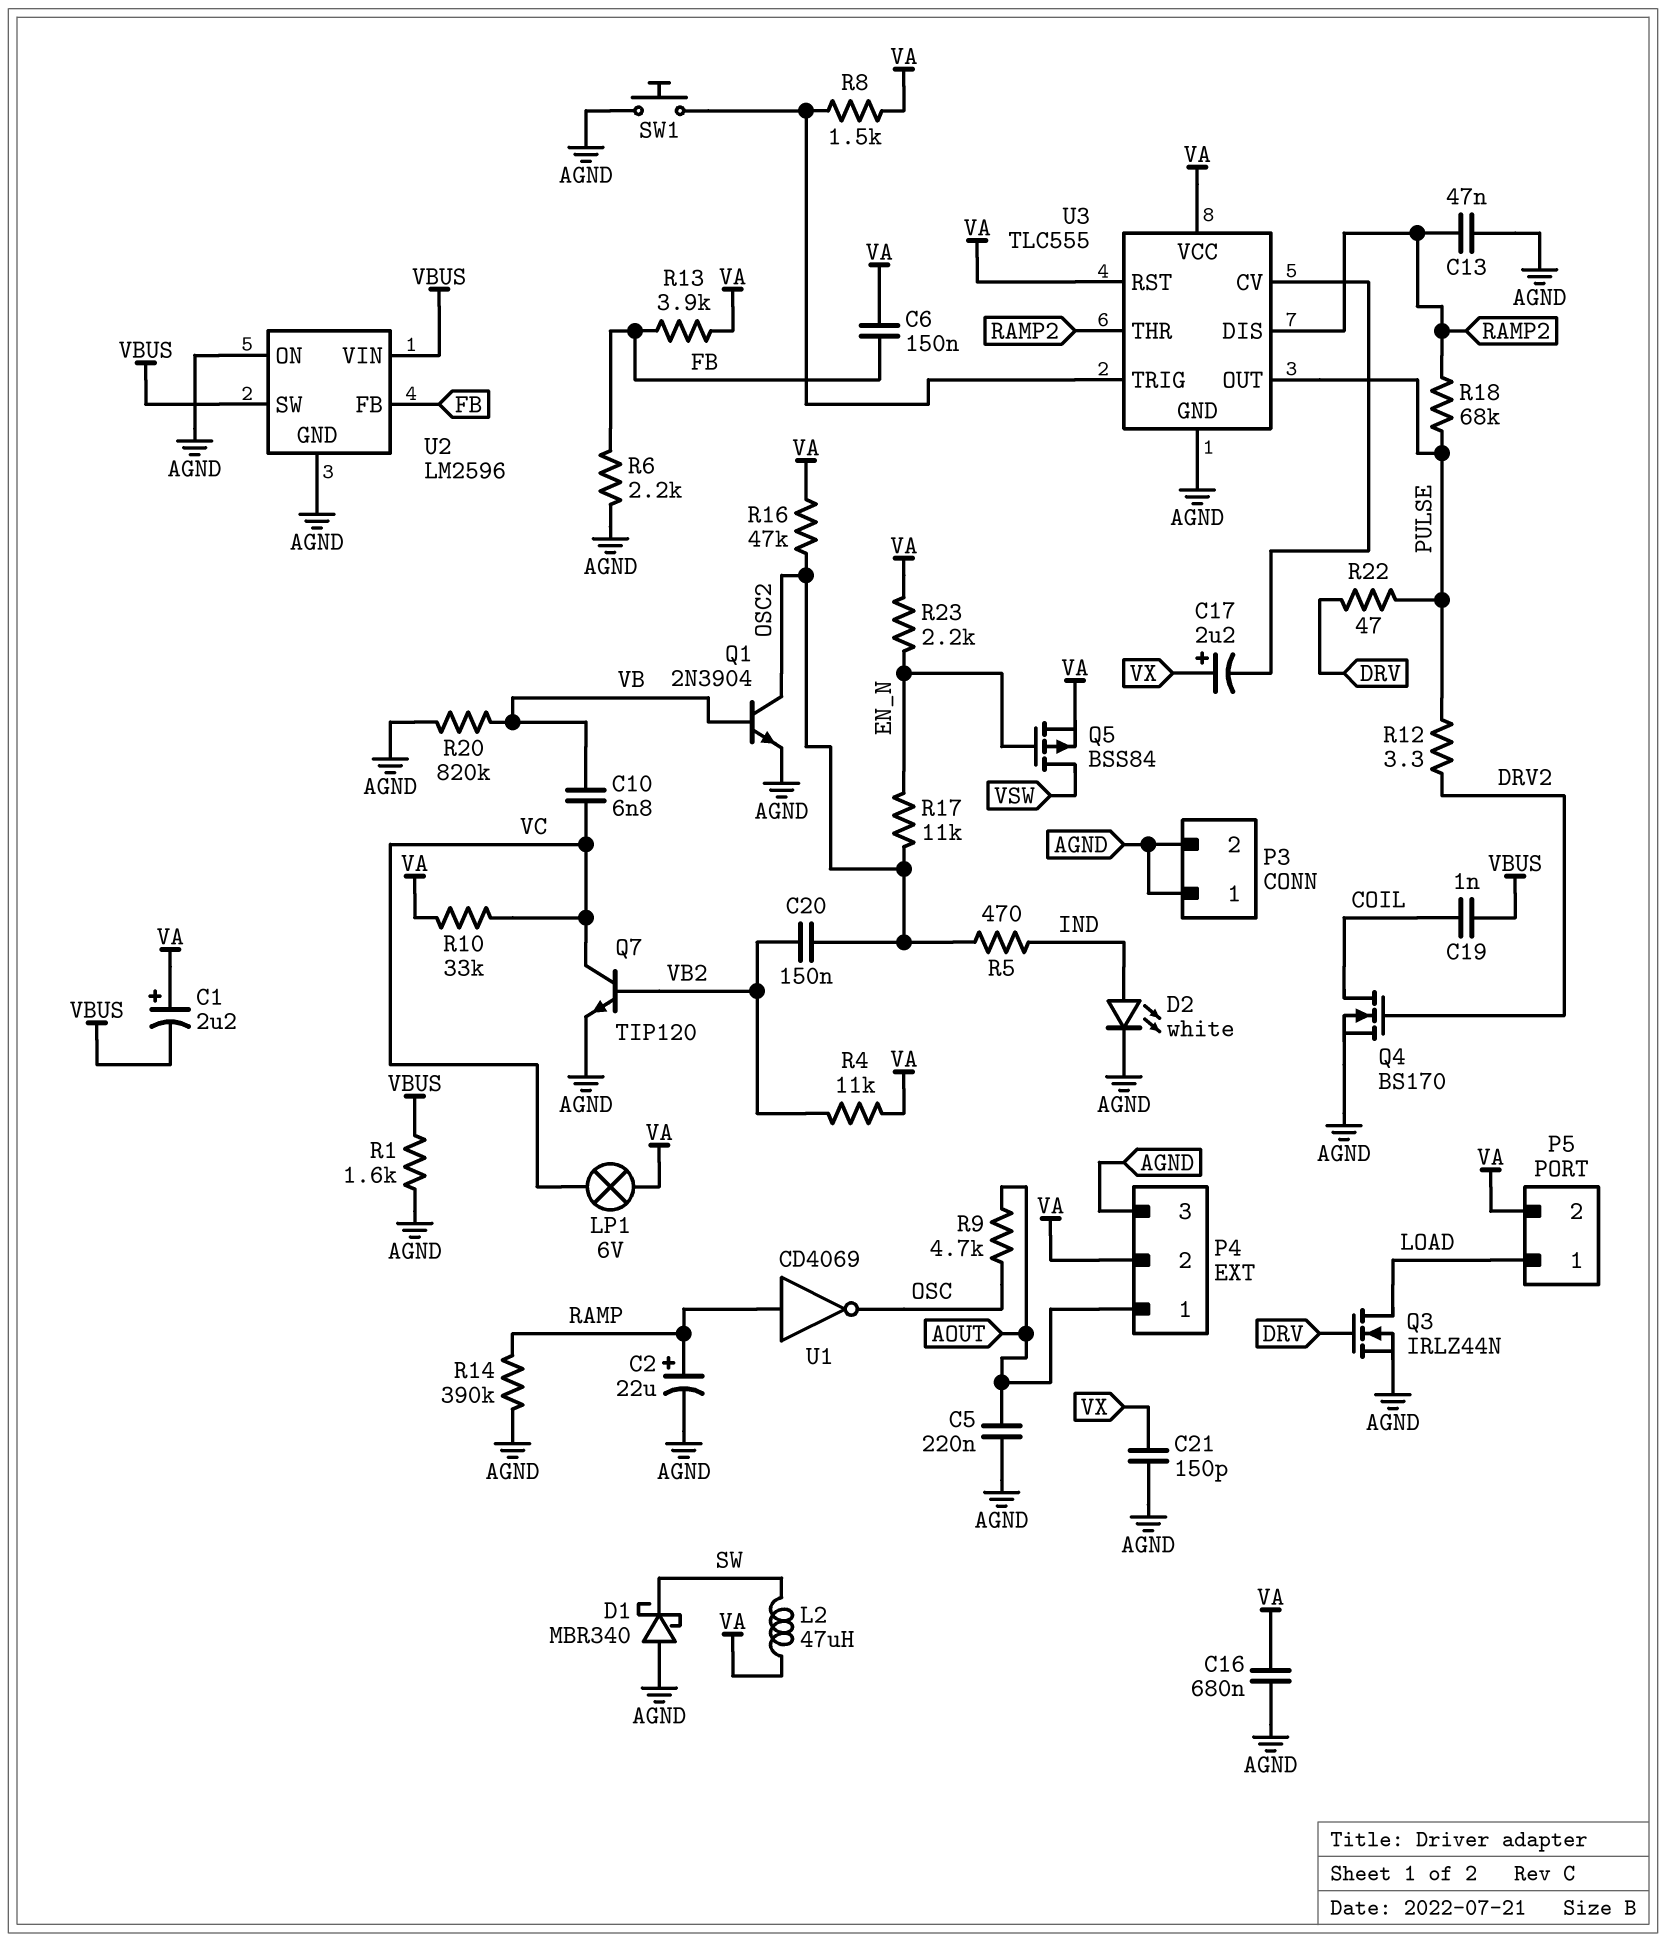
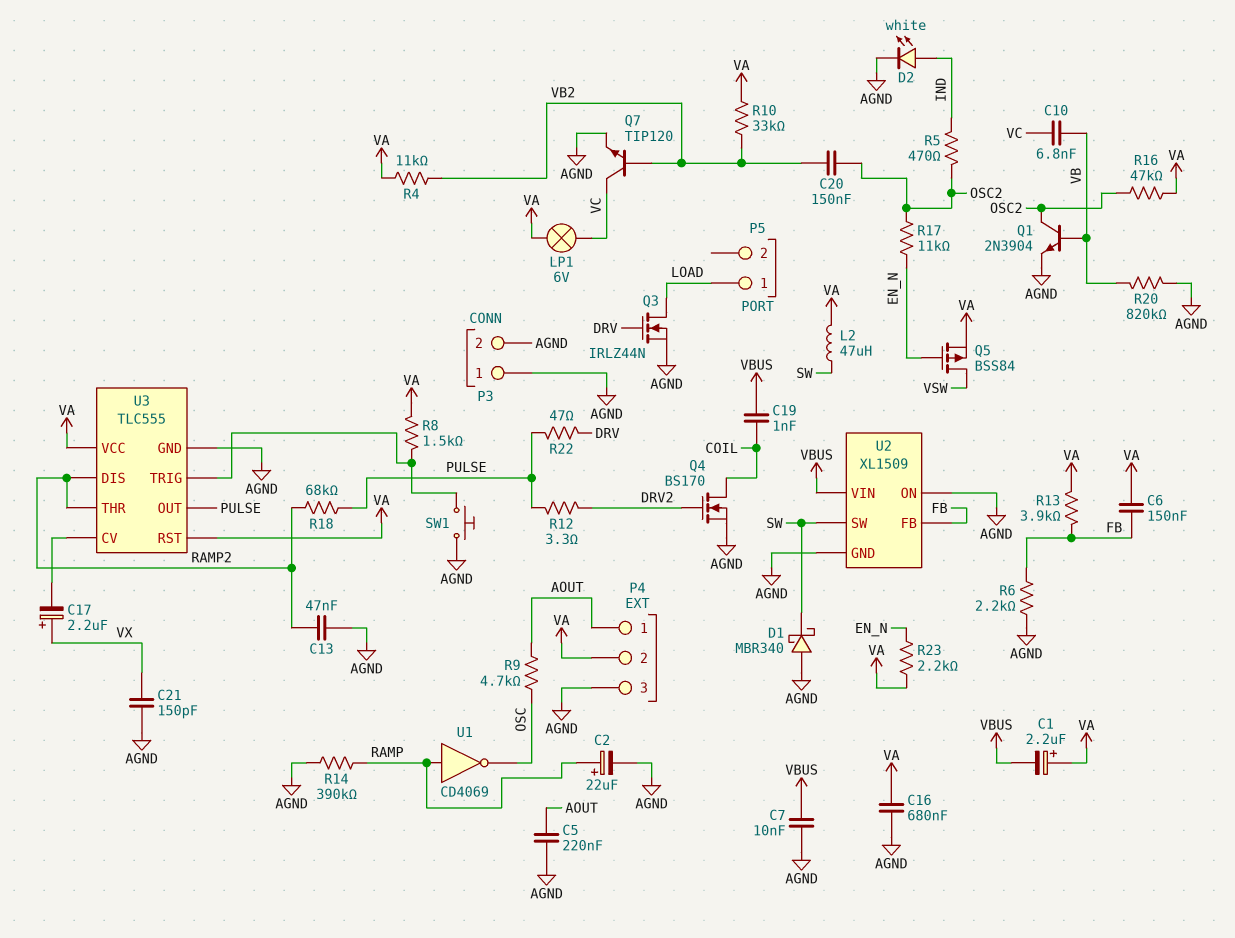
C7: none -> 10nF (AGND, VBUS)
P5 pin 2: VA -> none
R1: 1.6k (AGND, VBUS) -> none
R10: 33k (VA, VC) -> 33k (VA, VB2)
U2: LM2596 -> XL1509
U2 pin SW: VBUS -> SW

